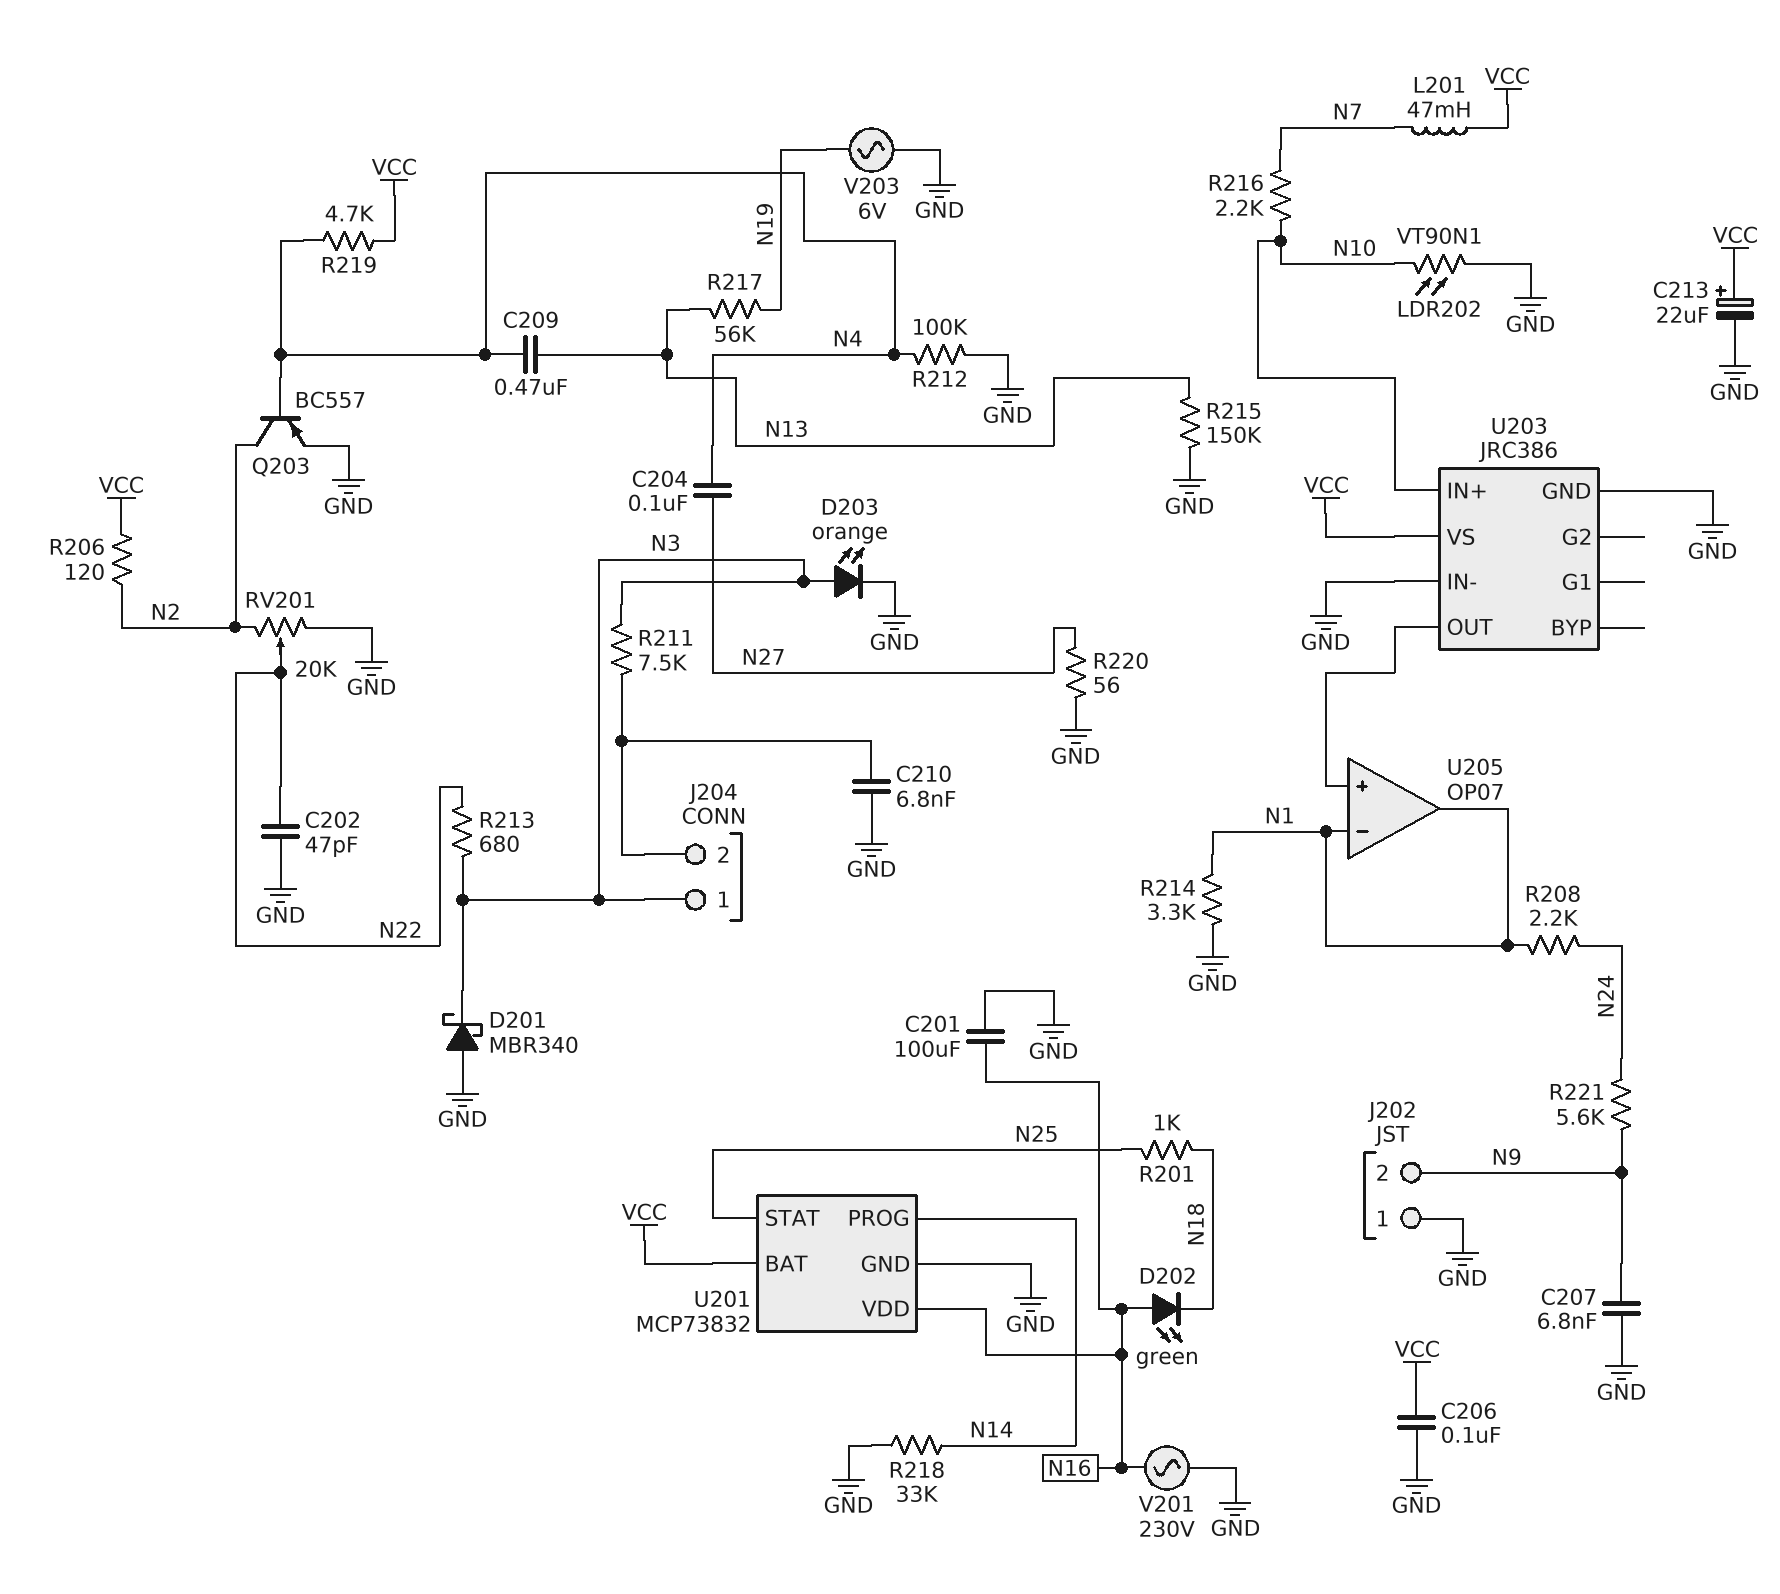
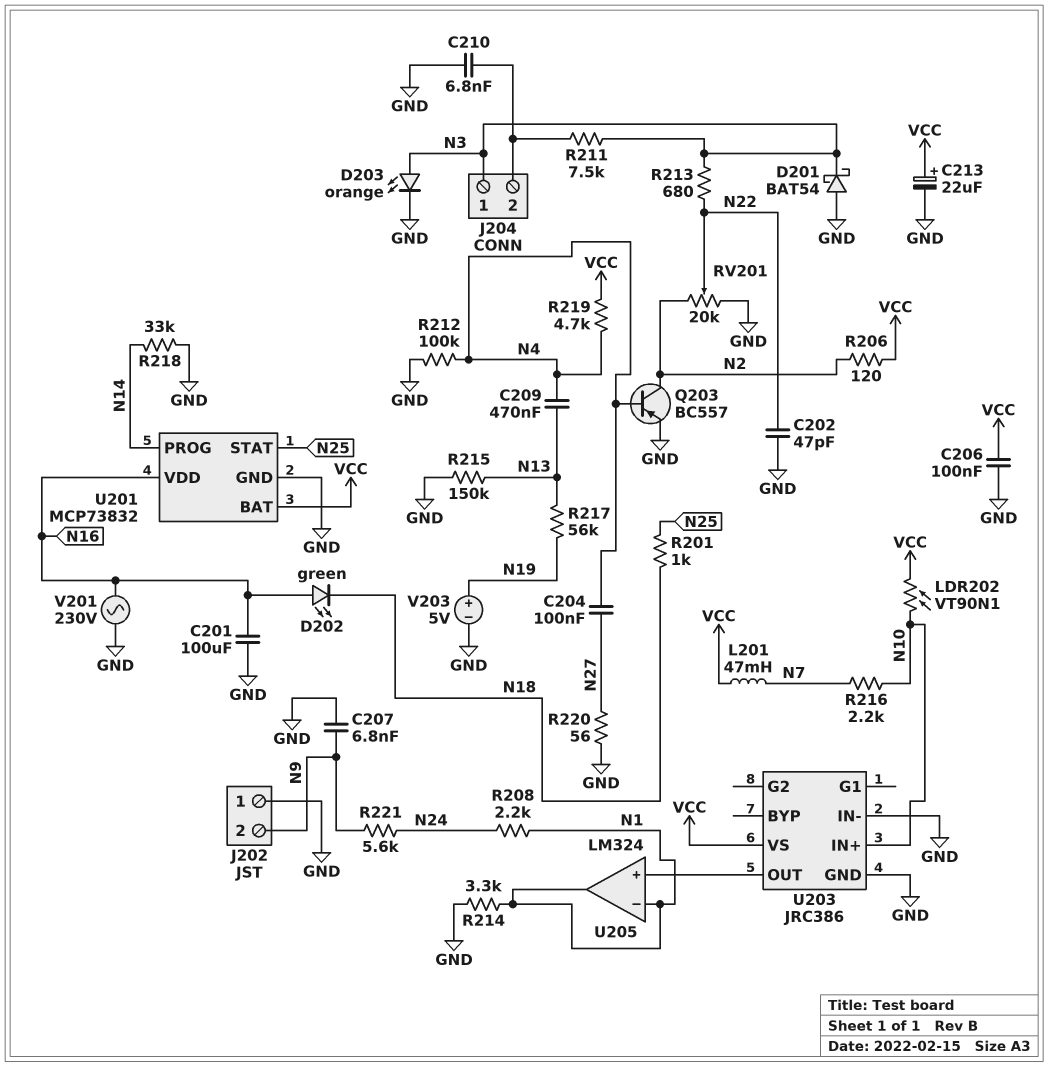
D201: schottky MBR340 (A GND, K N3) -> schottky BAT54 (A GND, K N3)
LDR202: VT90N1 (GND, N10) -> VT90N1 (N10, VCC)
U205: OP07 -> LM324
V203: AC 6V (GND, N19) -> 5V (plus N19, minus GND)

